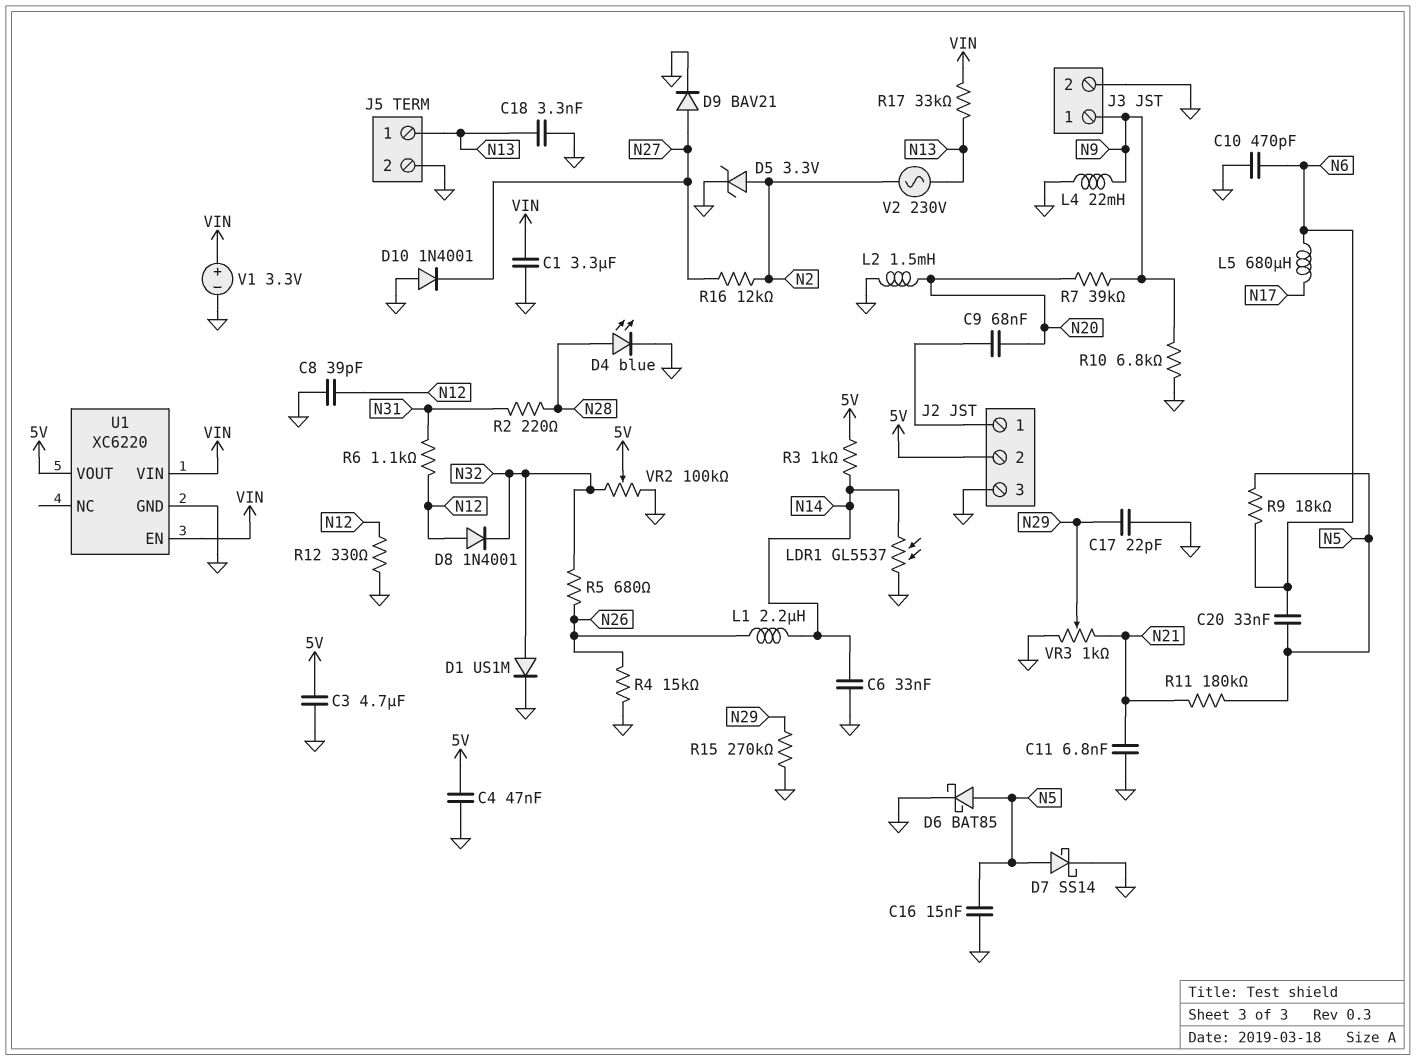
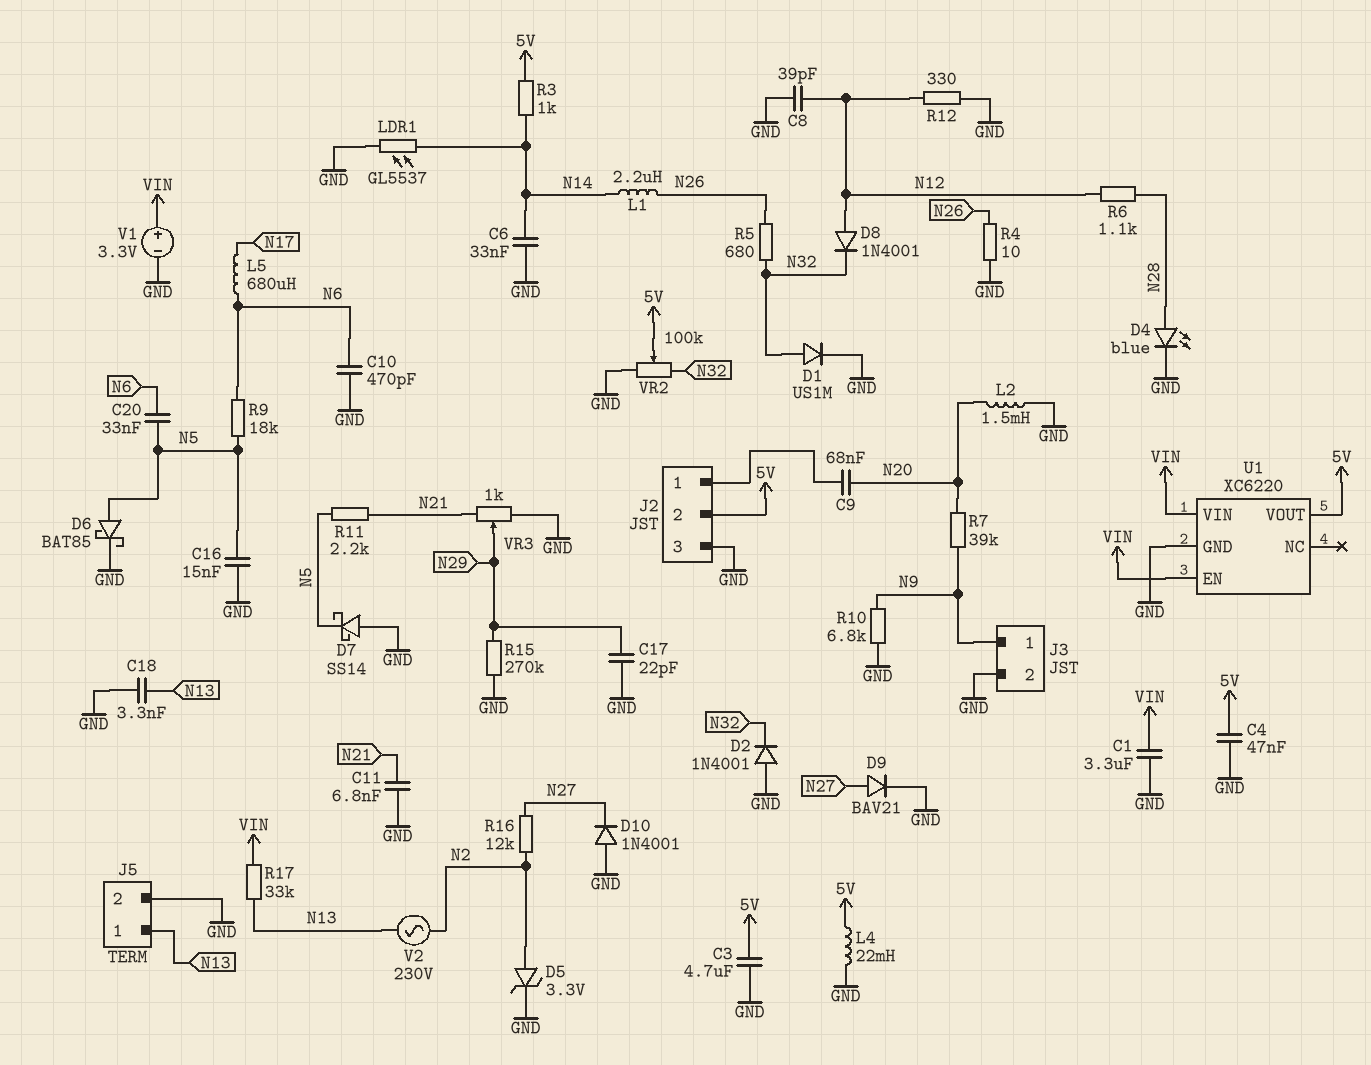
D2: none -> diode 1N4001 (A GND, K N32)
D7: schottky SS14 (A N5, K GND) -> schottky SS14 (A GND, K N5)
L4: 22mH (GND, N9) -> 22mH (5V, GND)
R2: 220 (N28, N31) -> none
R4: 15k (GND, N26) -> 10 (GND, N26)
R6: 1.1k (N12, N31) -> 1.1k (N12, N28)
R11: 180k (N5, N21) -> 2.2k (N5, N21)

